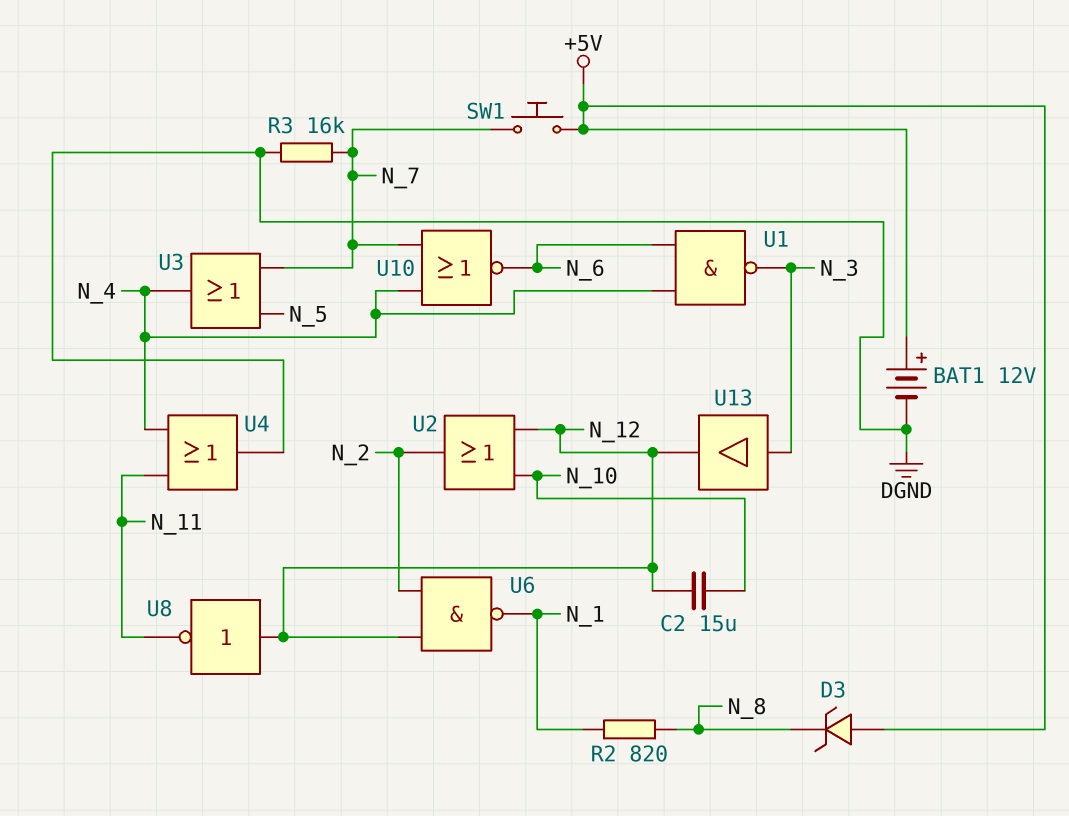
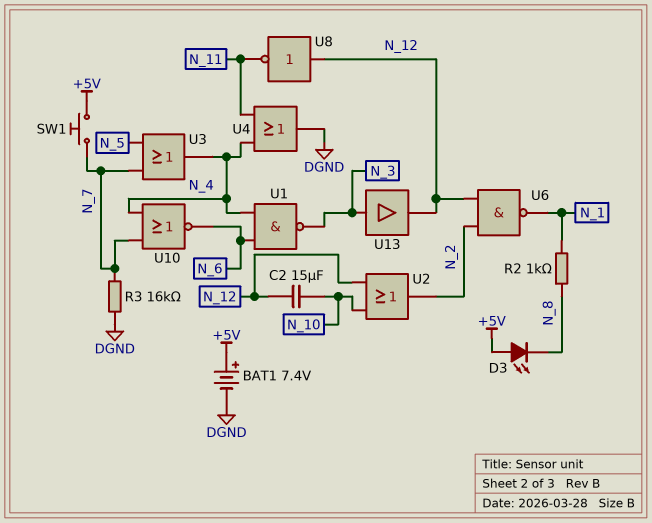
BAT1: 12V (plus +5V, minus DGND) -> 7.4V (plus +5V, minus DGND)
D3: zener (A +5V, K N_8) -> LED (A +5V, K N_8)
R2: 820 (N_1, N_8) -> 1k (N_1, N_8)

